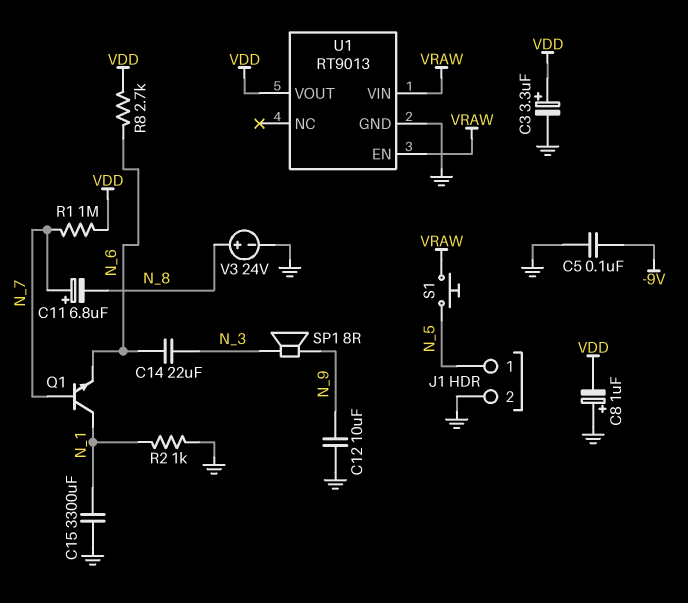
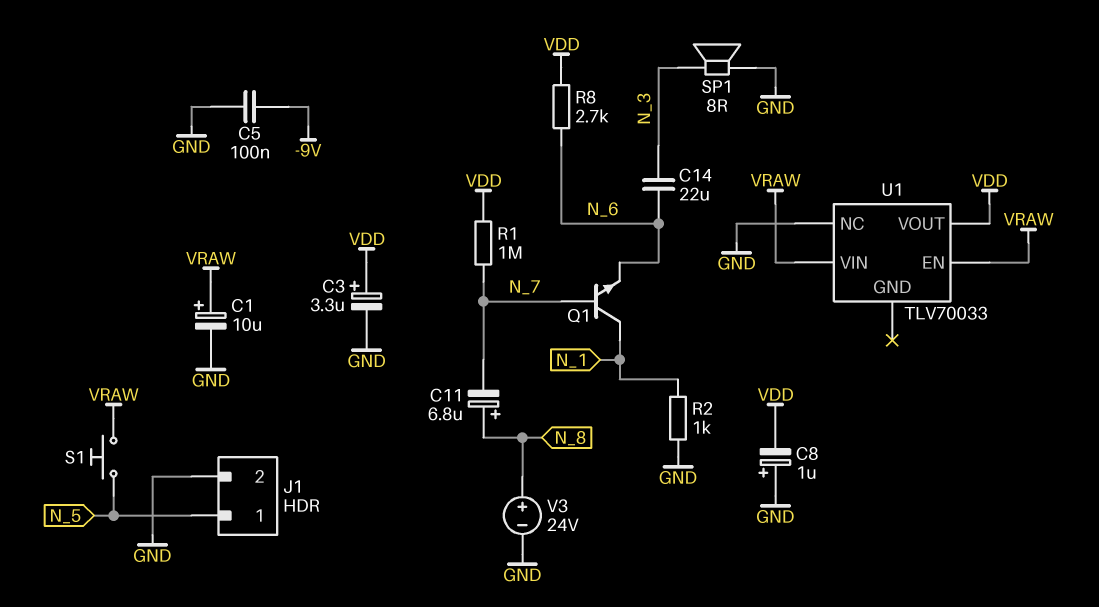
C1: none -> 10uF (plus VRAW, minus GND)
C11: 6.8uF (plus N_7, minus N_8) -> 6.8uF (plus N_8, minus N_7)
C12: 10uF (GND, N_9) -> none
C15: 3300uF (GND, N_1) -> none
SP1: speaker 8R (N_3, N_9) -> speaker 8R (GND, N_3)
U1: RT9013 -> TLV70033
U1 pin GND: GND -> none
U1 pin NC: none -> GND

